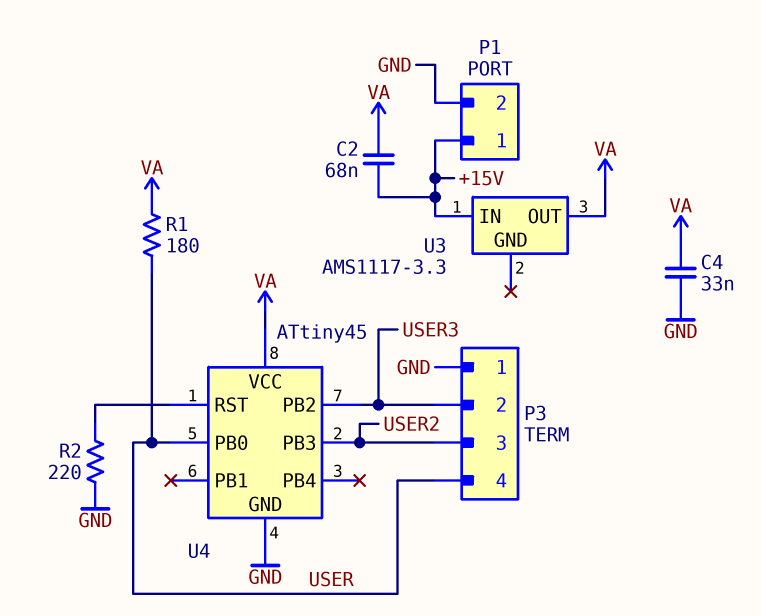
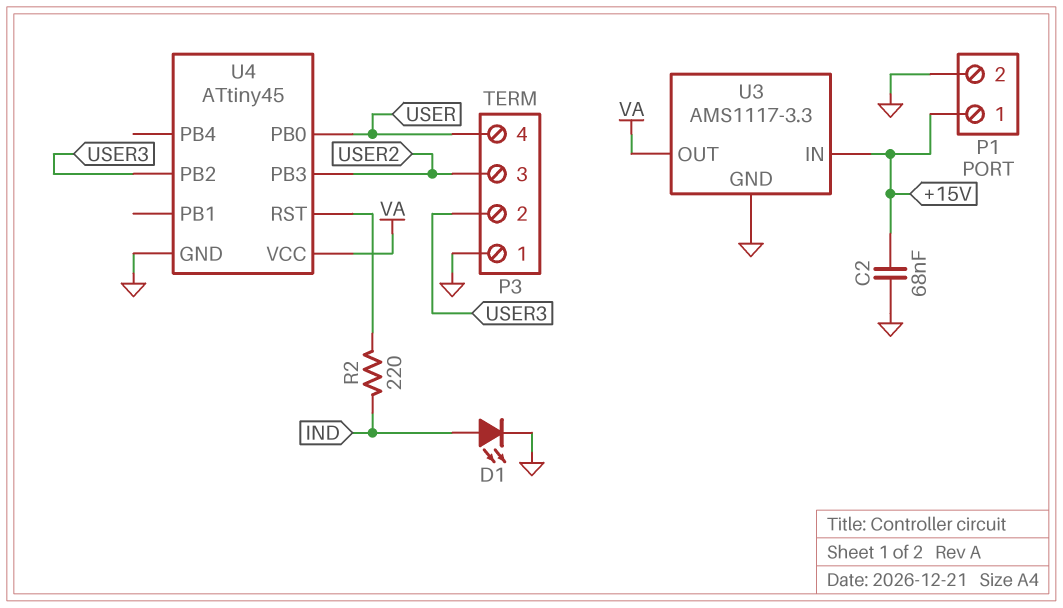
C2: 68nF (+15V, VA) -> 68nF (+15V, GND)
C4: 33nF (GND, VA) -> none
D1: none -> LED (A IND, K GND)
R1: 180 (USER, VA) -> none
R2: 220 (GND, U4/RST) -> 220 (IND, U4/RST)
U3 pin GND: none -> GND

